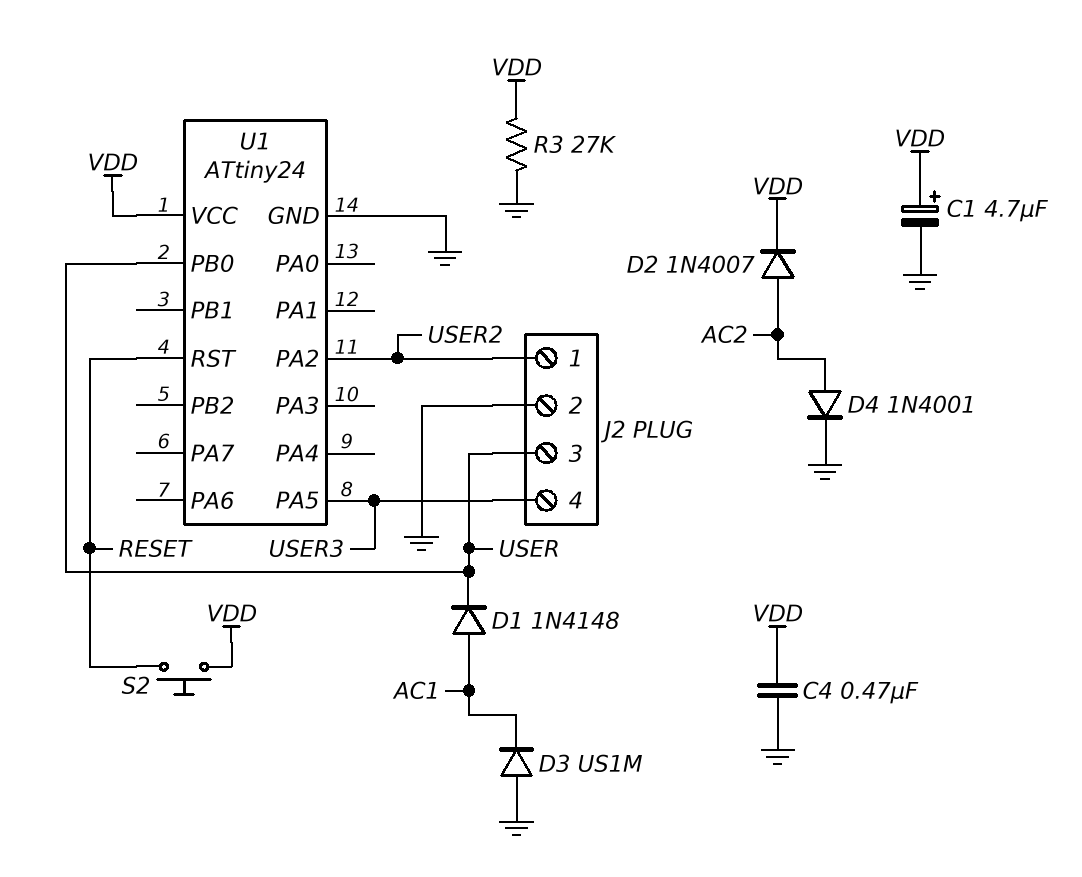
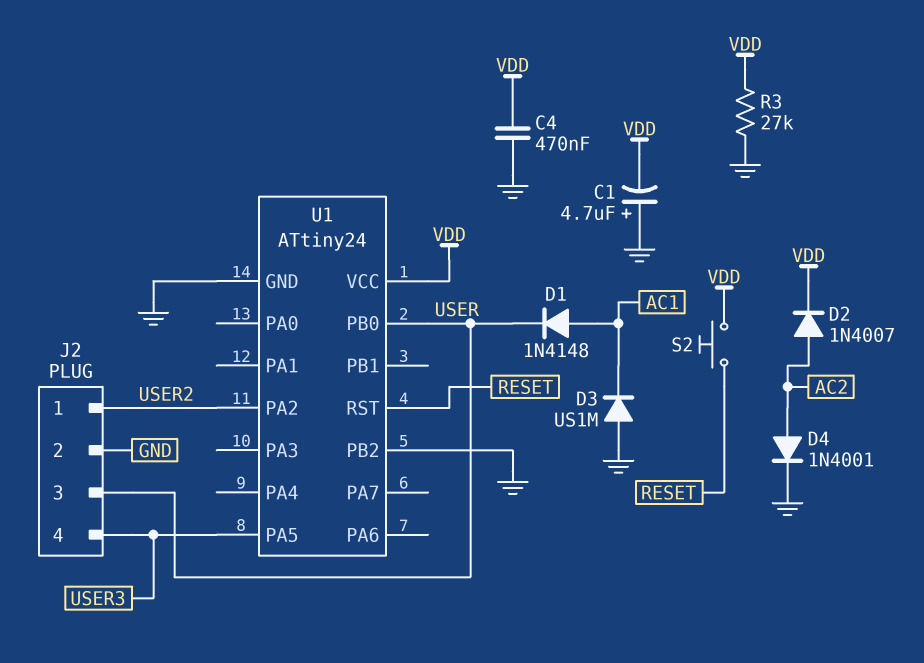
C1: 4.7uF (plus VDD, minus GND) -> 4.7uF (plus GND, minus VDD)
U1 pin PB2: none -> GND

